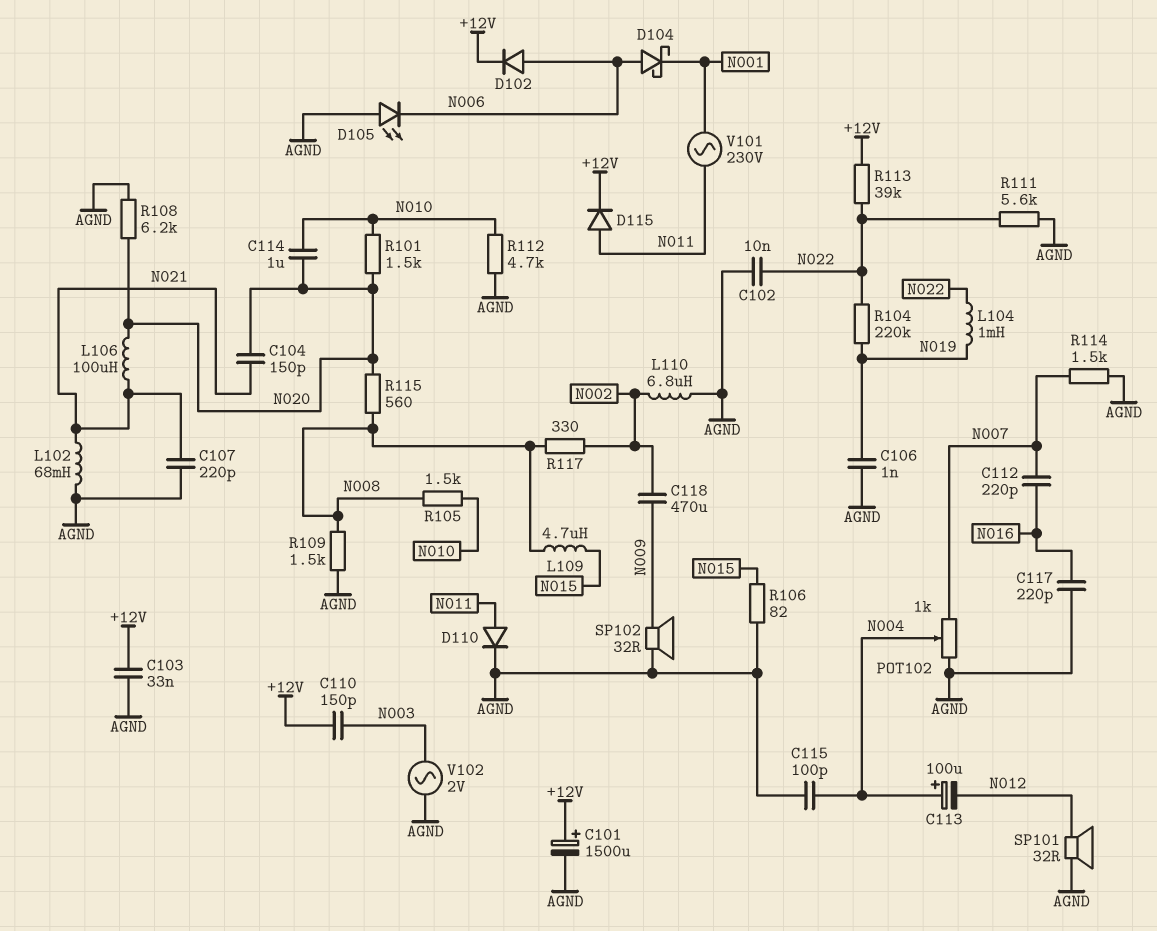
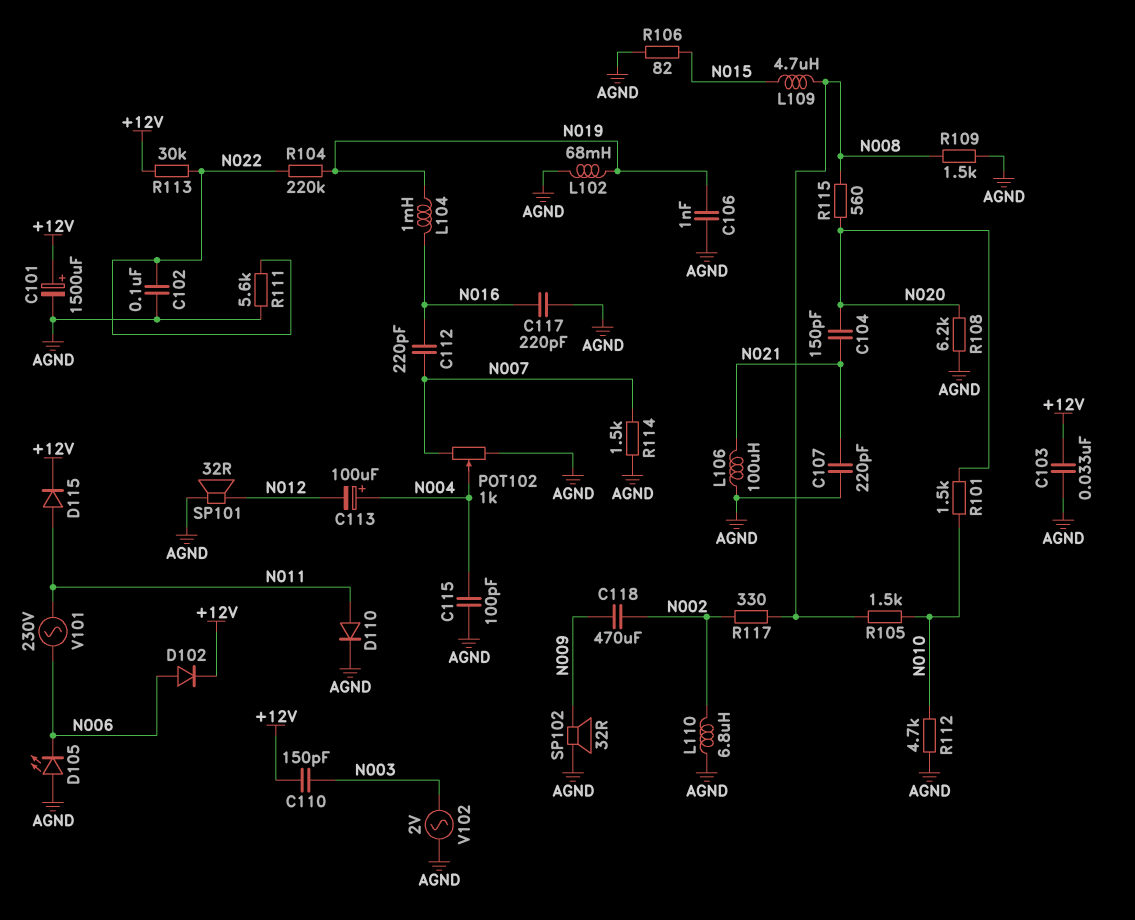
C102: 10nF (AGND, N022) -> 100nF (AGND, N022)
C114: 1uF (N010, N020) -> none
D104: schottky (A N006, K N001) -> none
L102: 68mH (AGND, N021) -> 68mH (AGND, N019)
L104: 1mH (N019, N022) -> 1mH (N016, N019)
L106: 100uH (N020, N021) -> 100uH (AGND, N021)
R113: 39k (+12V, N022) -> 30k (+12V, N022)
V101: AC 230V (N001, N011) -> AC 230V (N006, N011)

